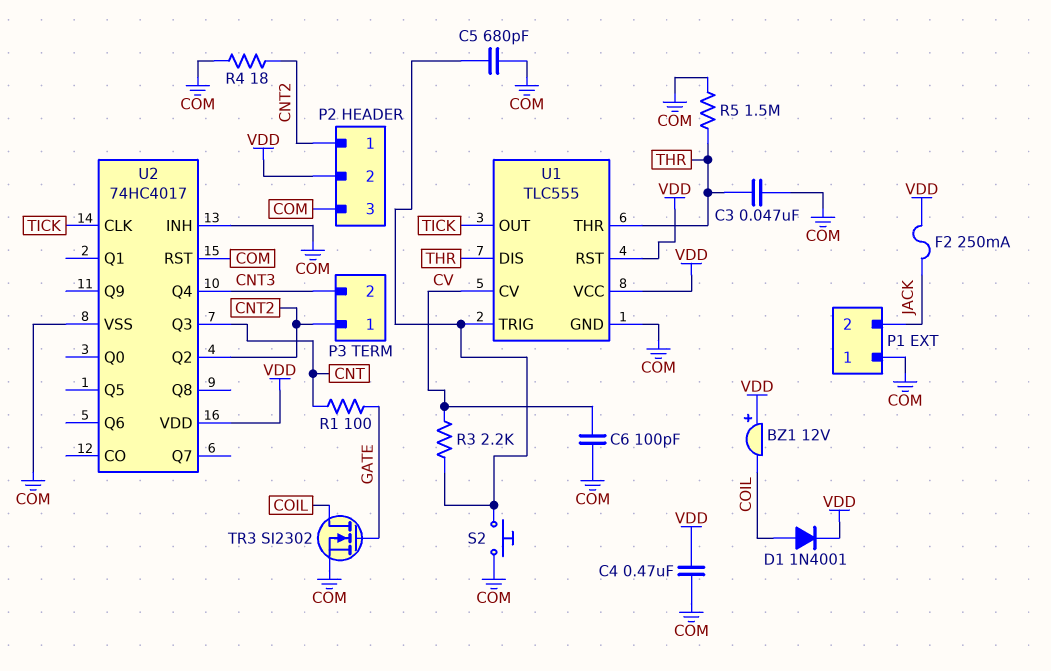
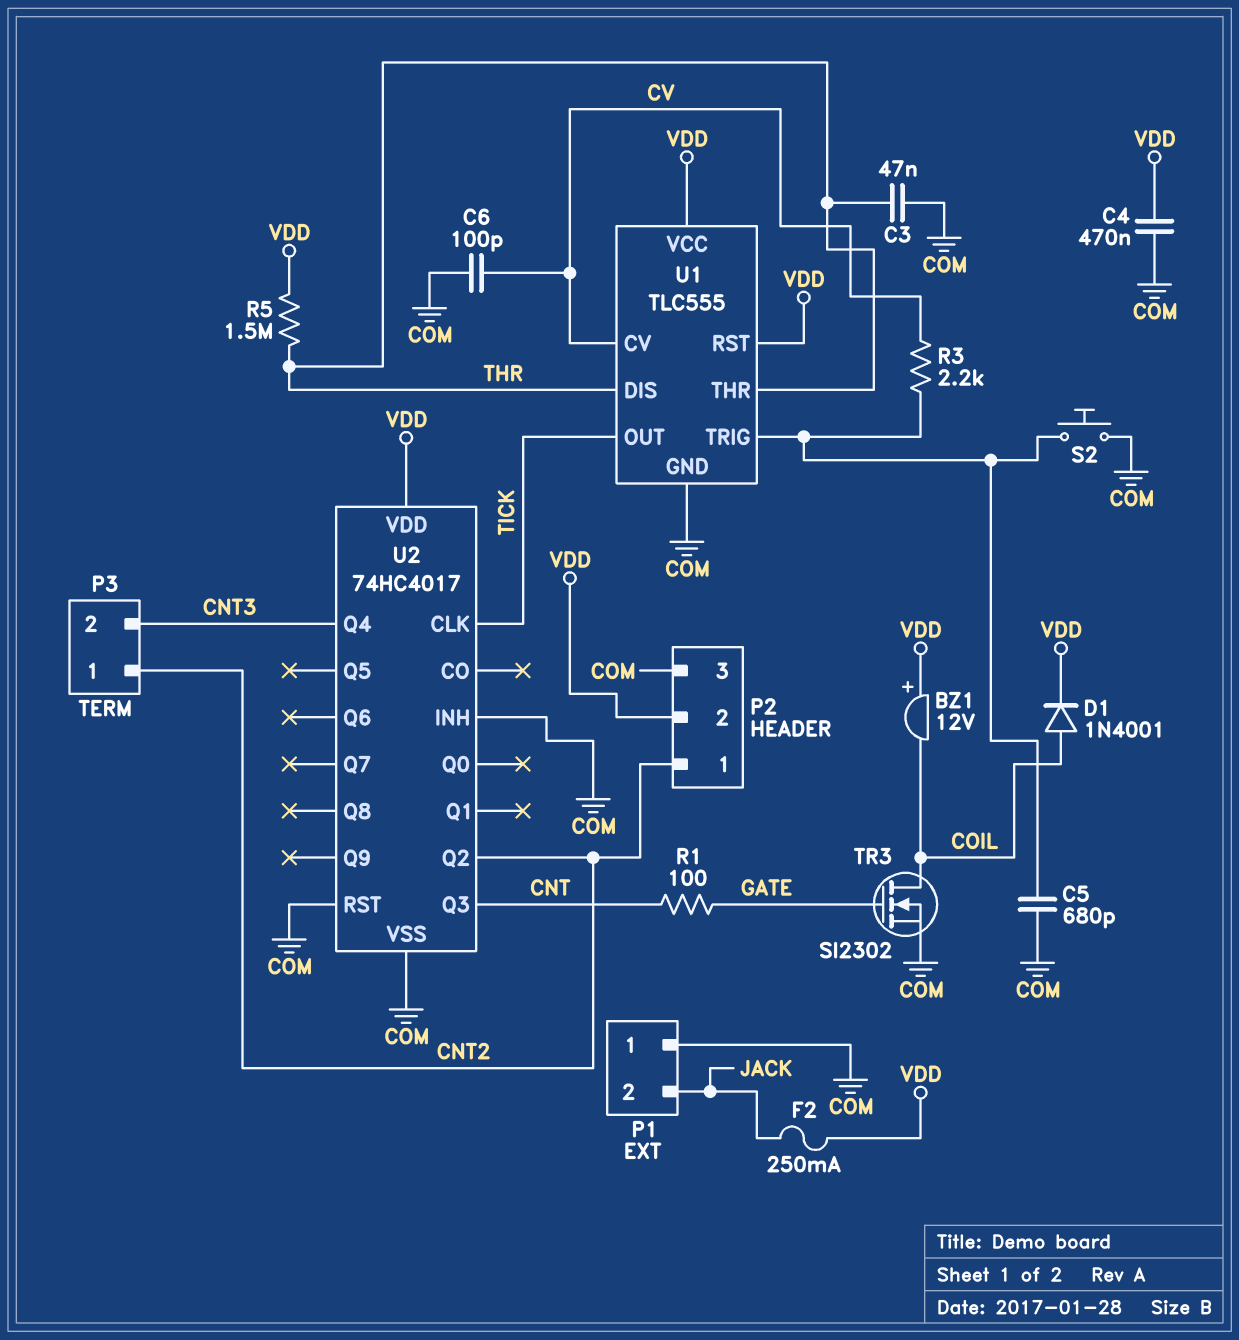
R4: 18 (CNT2, COM) -> none
R5: 1.5M (COM, THR) -> 1.5M (THR, VDD)

